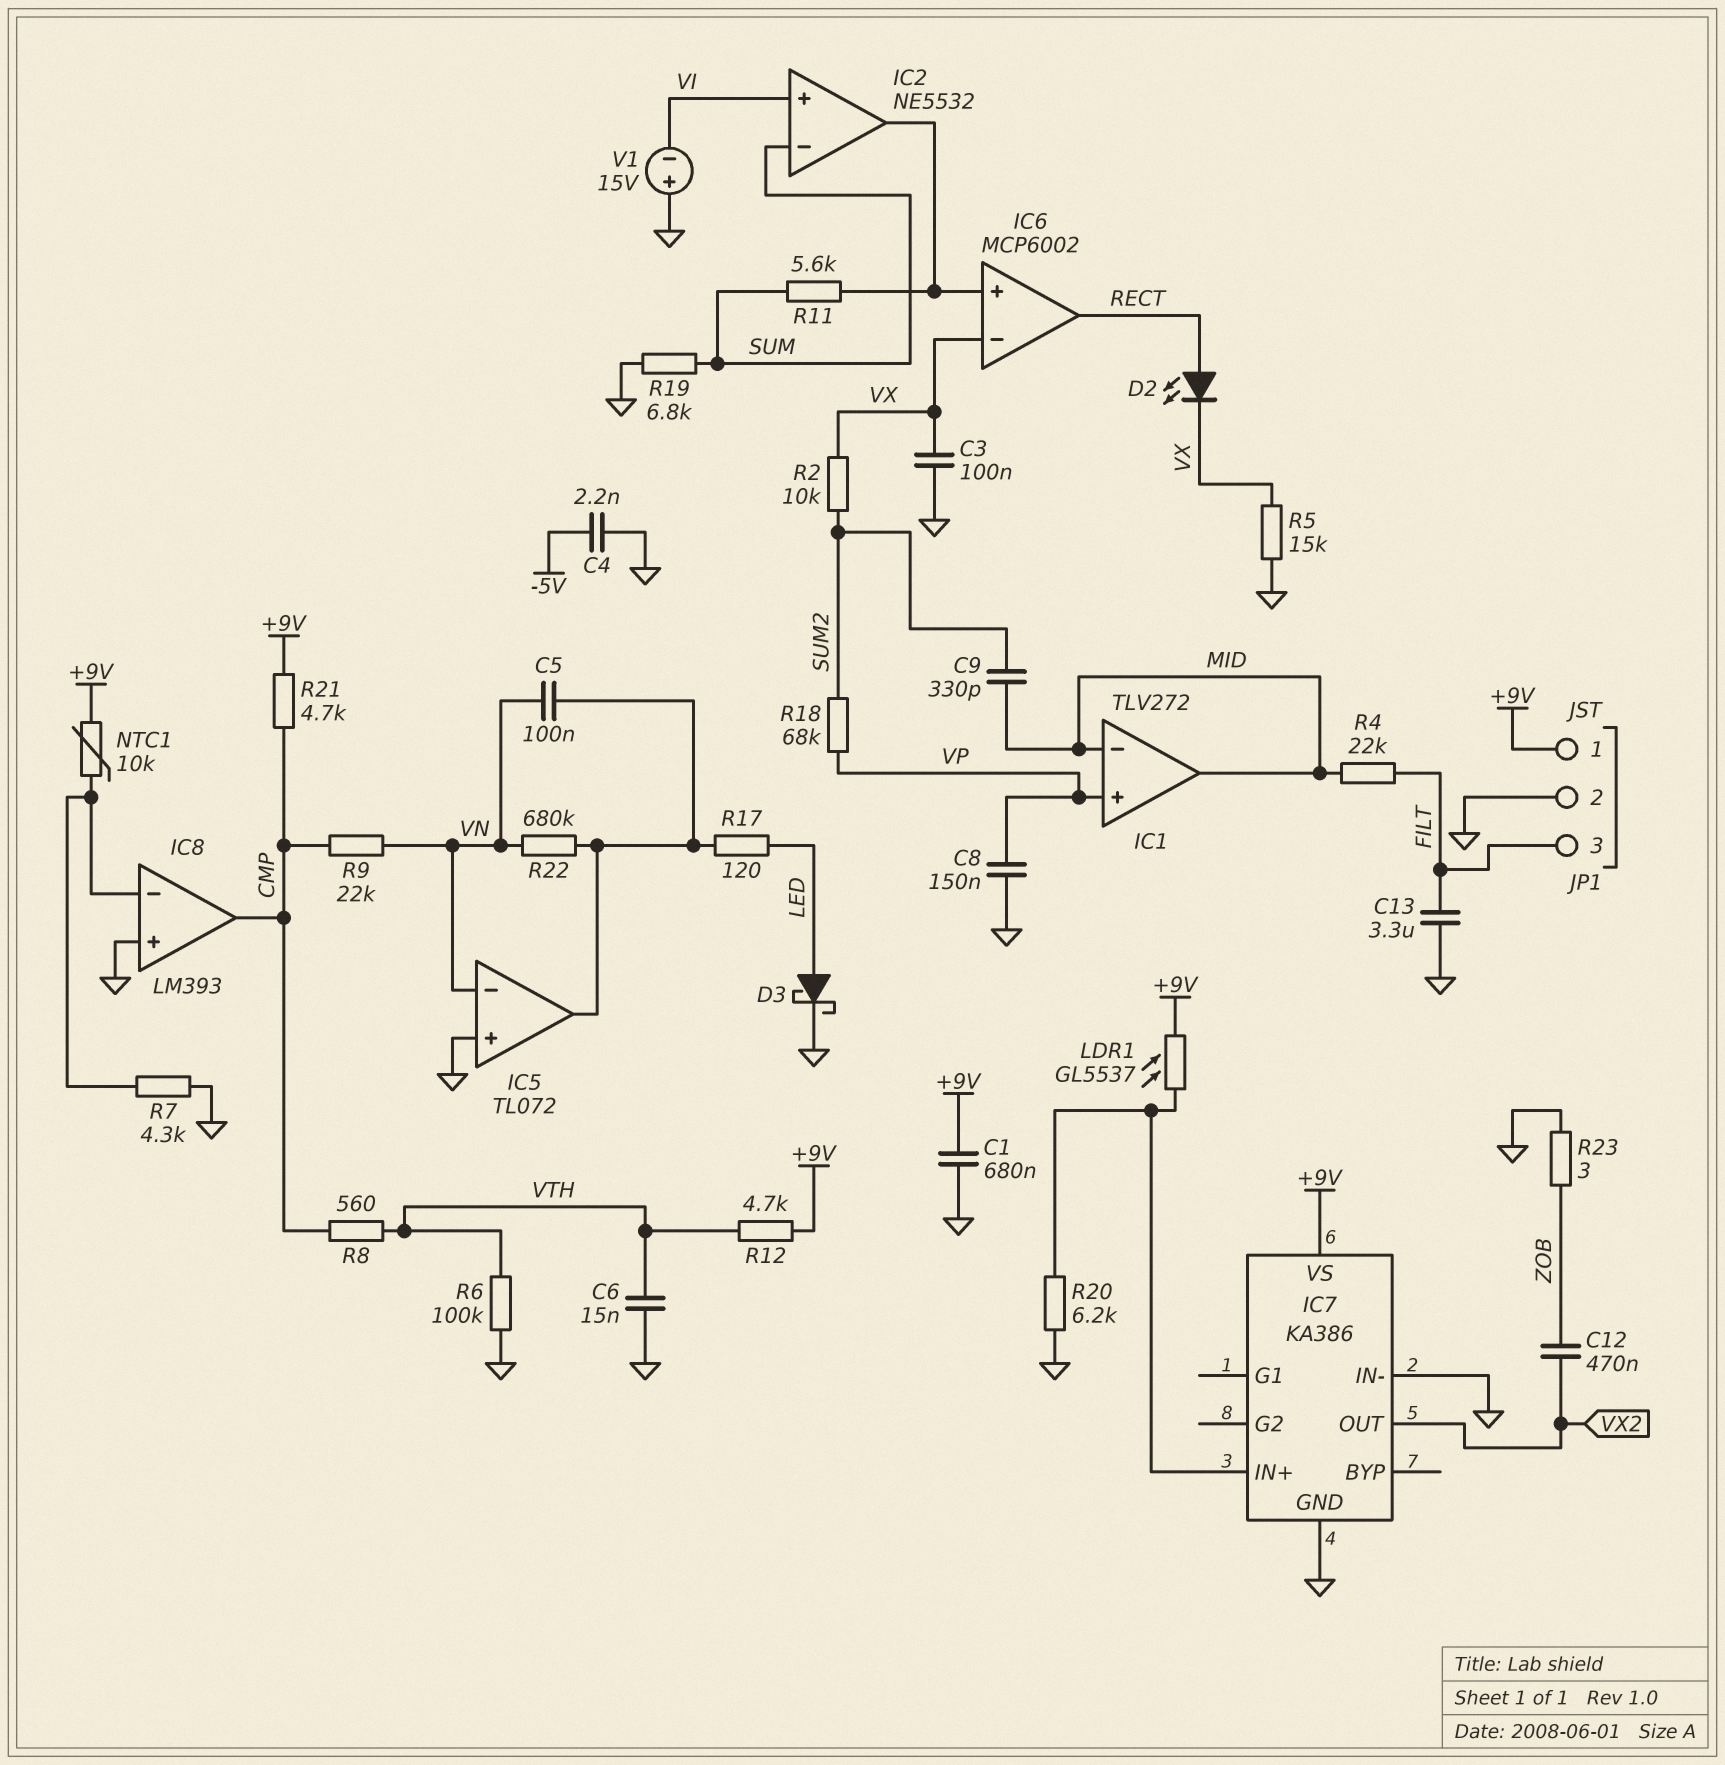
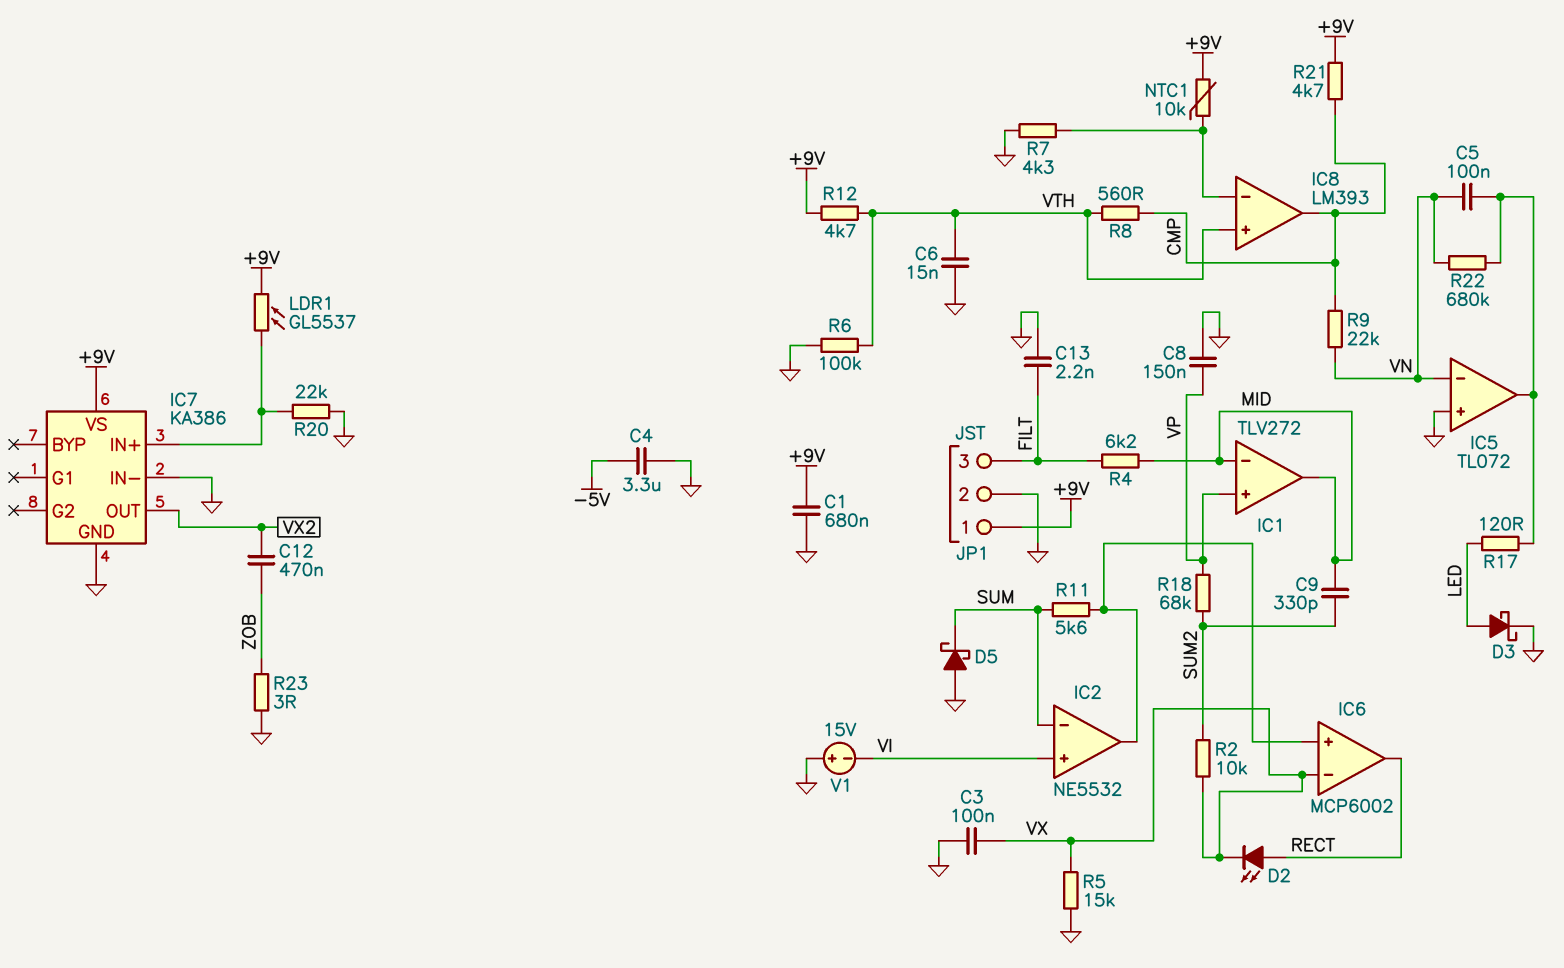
C4: 2.2nF (-5V, GND) -> 3.3uF (-5V, GND)
C13: 3.3uF (FILT, GND) -> 2.2nF (FILT, GND)
D5: none -> schottky (A GND, K SUM)
IC8 pin in+: GND -> VTH
R4: 22k (FILT, MID) -> 6.2k (FILT, MID)
R19: 6.8k (GND, SUM) -> none
R20: 6.2k (GND, IC7/IN+) -> 22k (GND, IC7/IN+)

